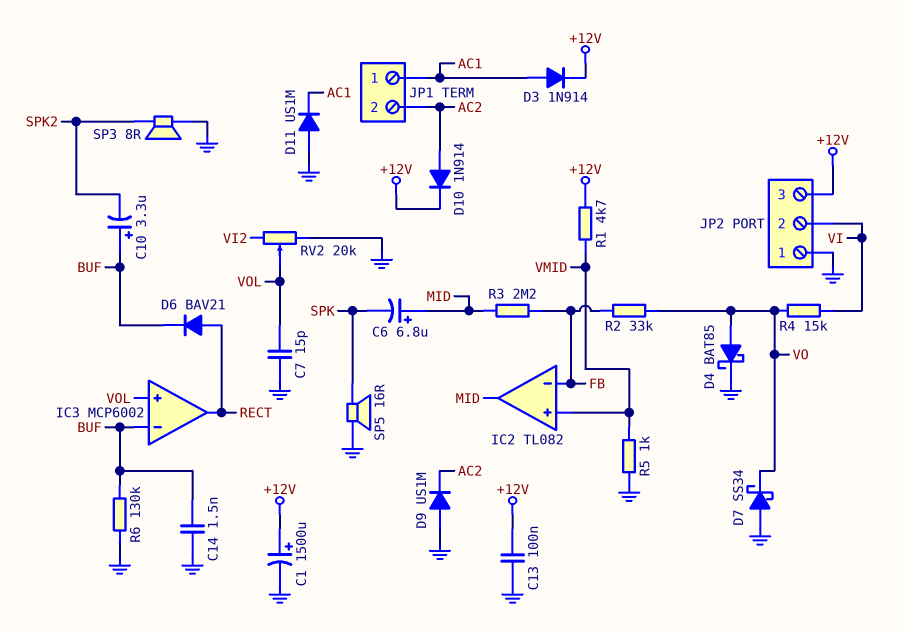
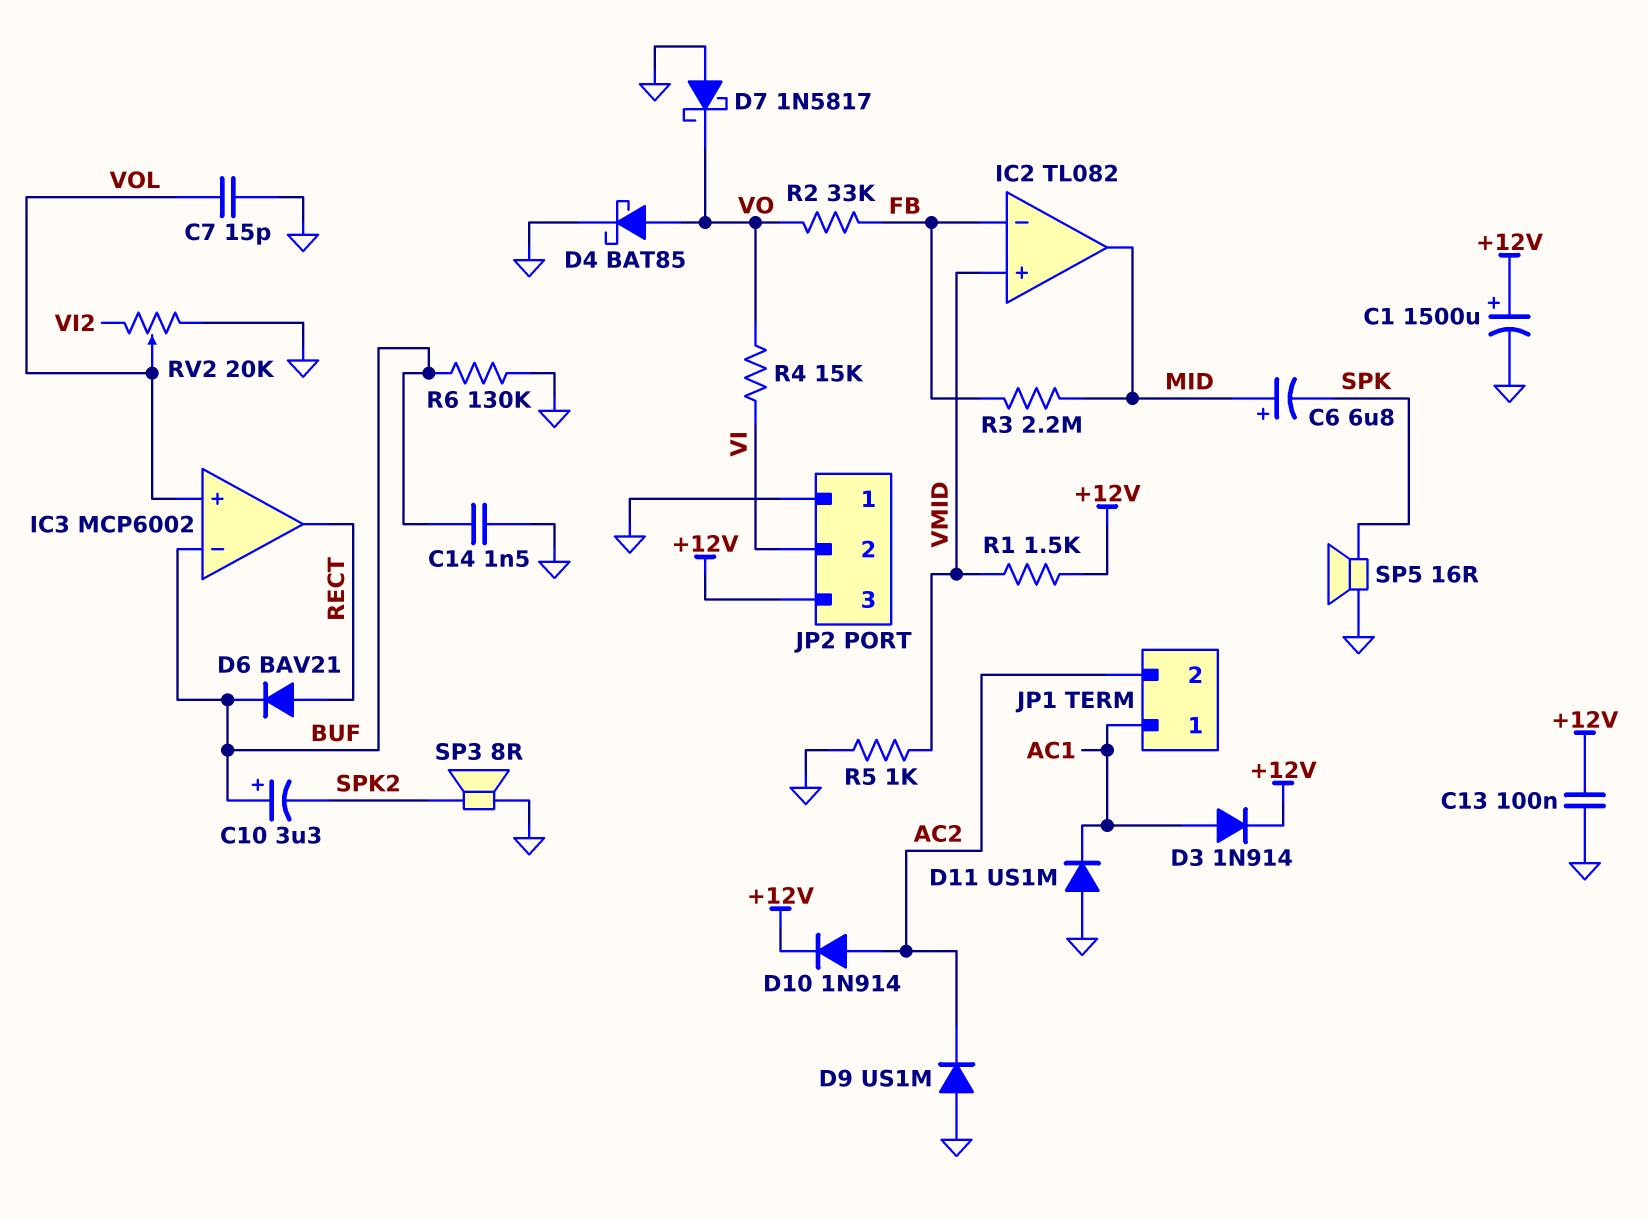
D7: schottky SS34 (A GND, K VO) -> schottky 1N5817 (A GND, K VO)
R1: 4.7k (+12V, VMID) -> 1.5k (+12V, VMID)

